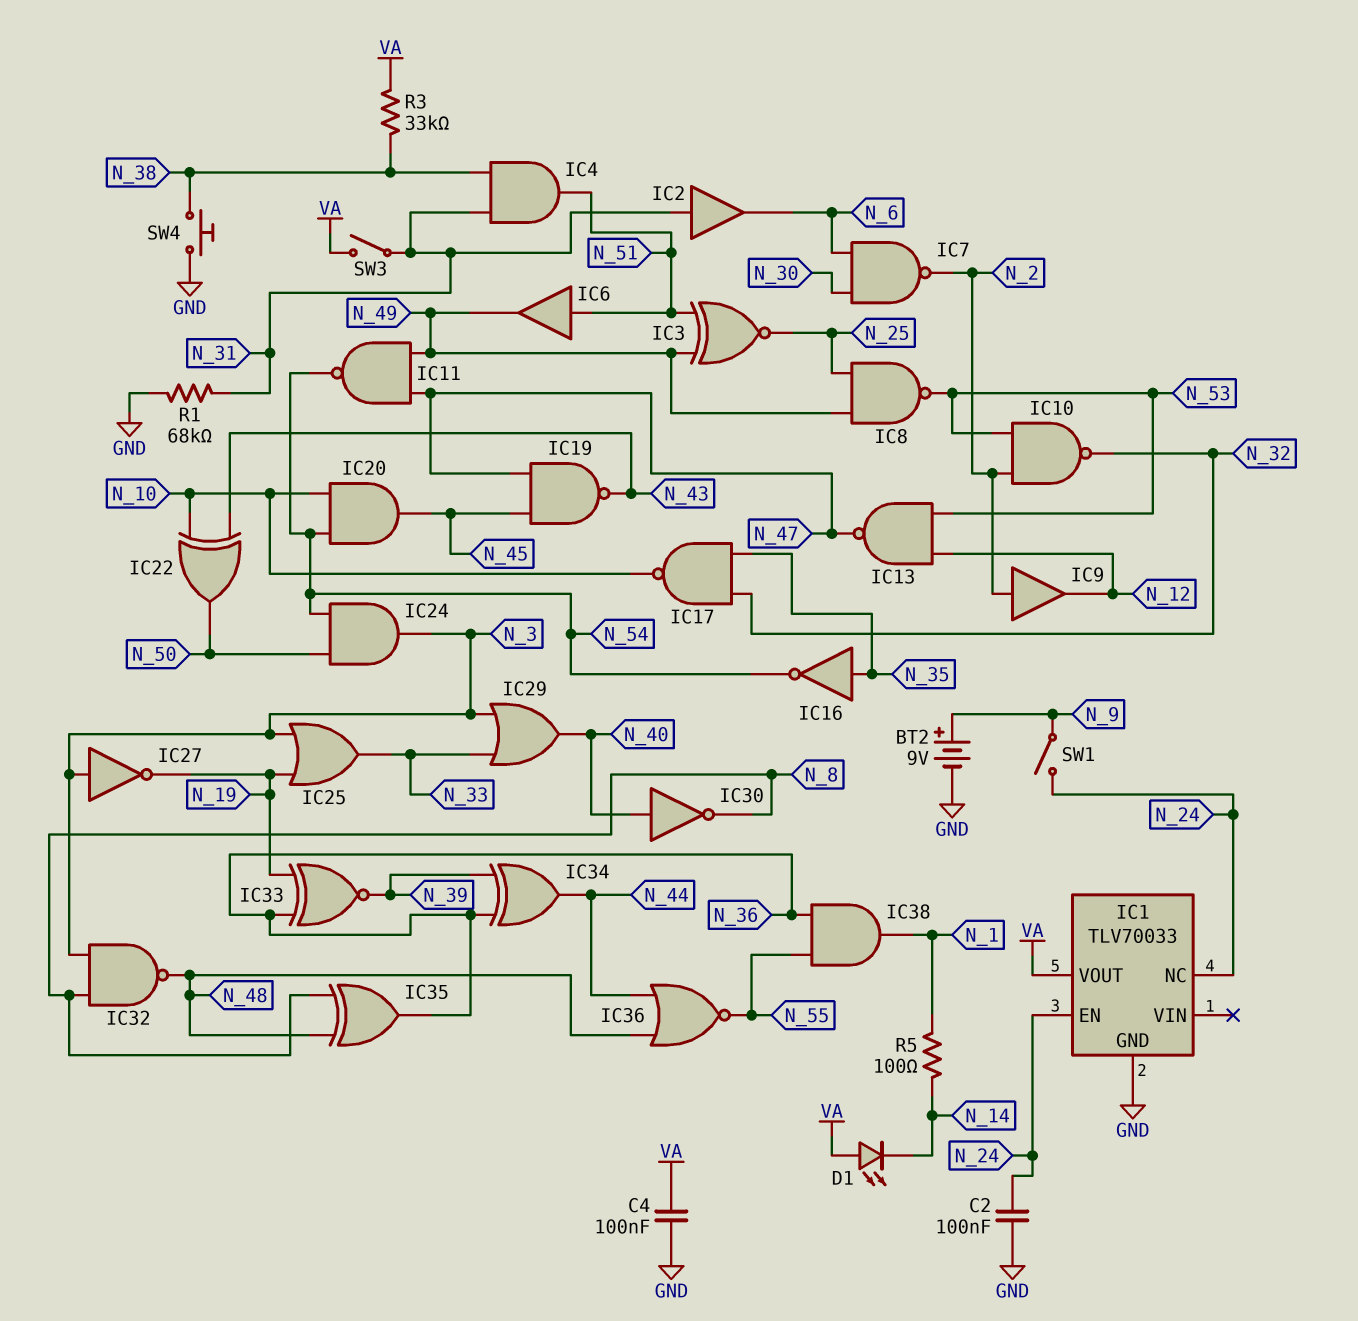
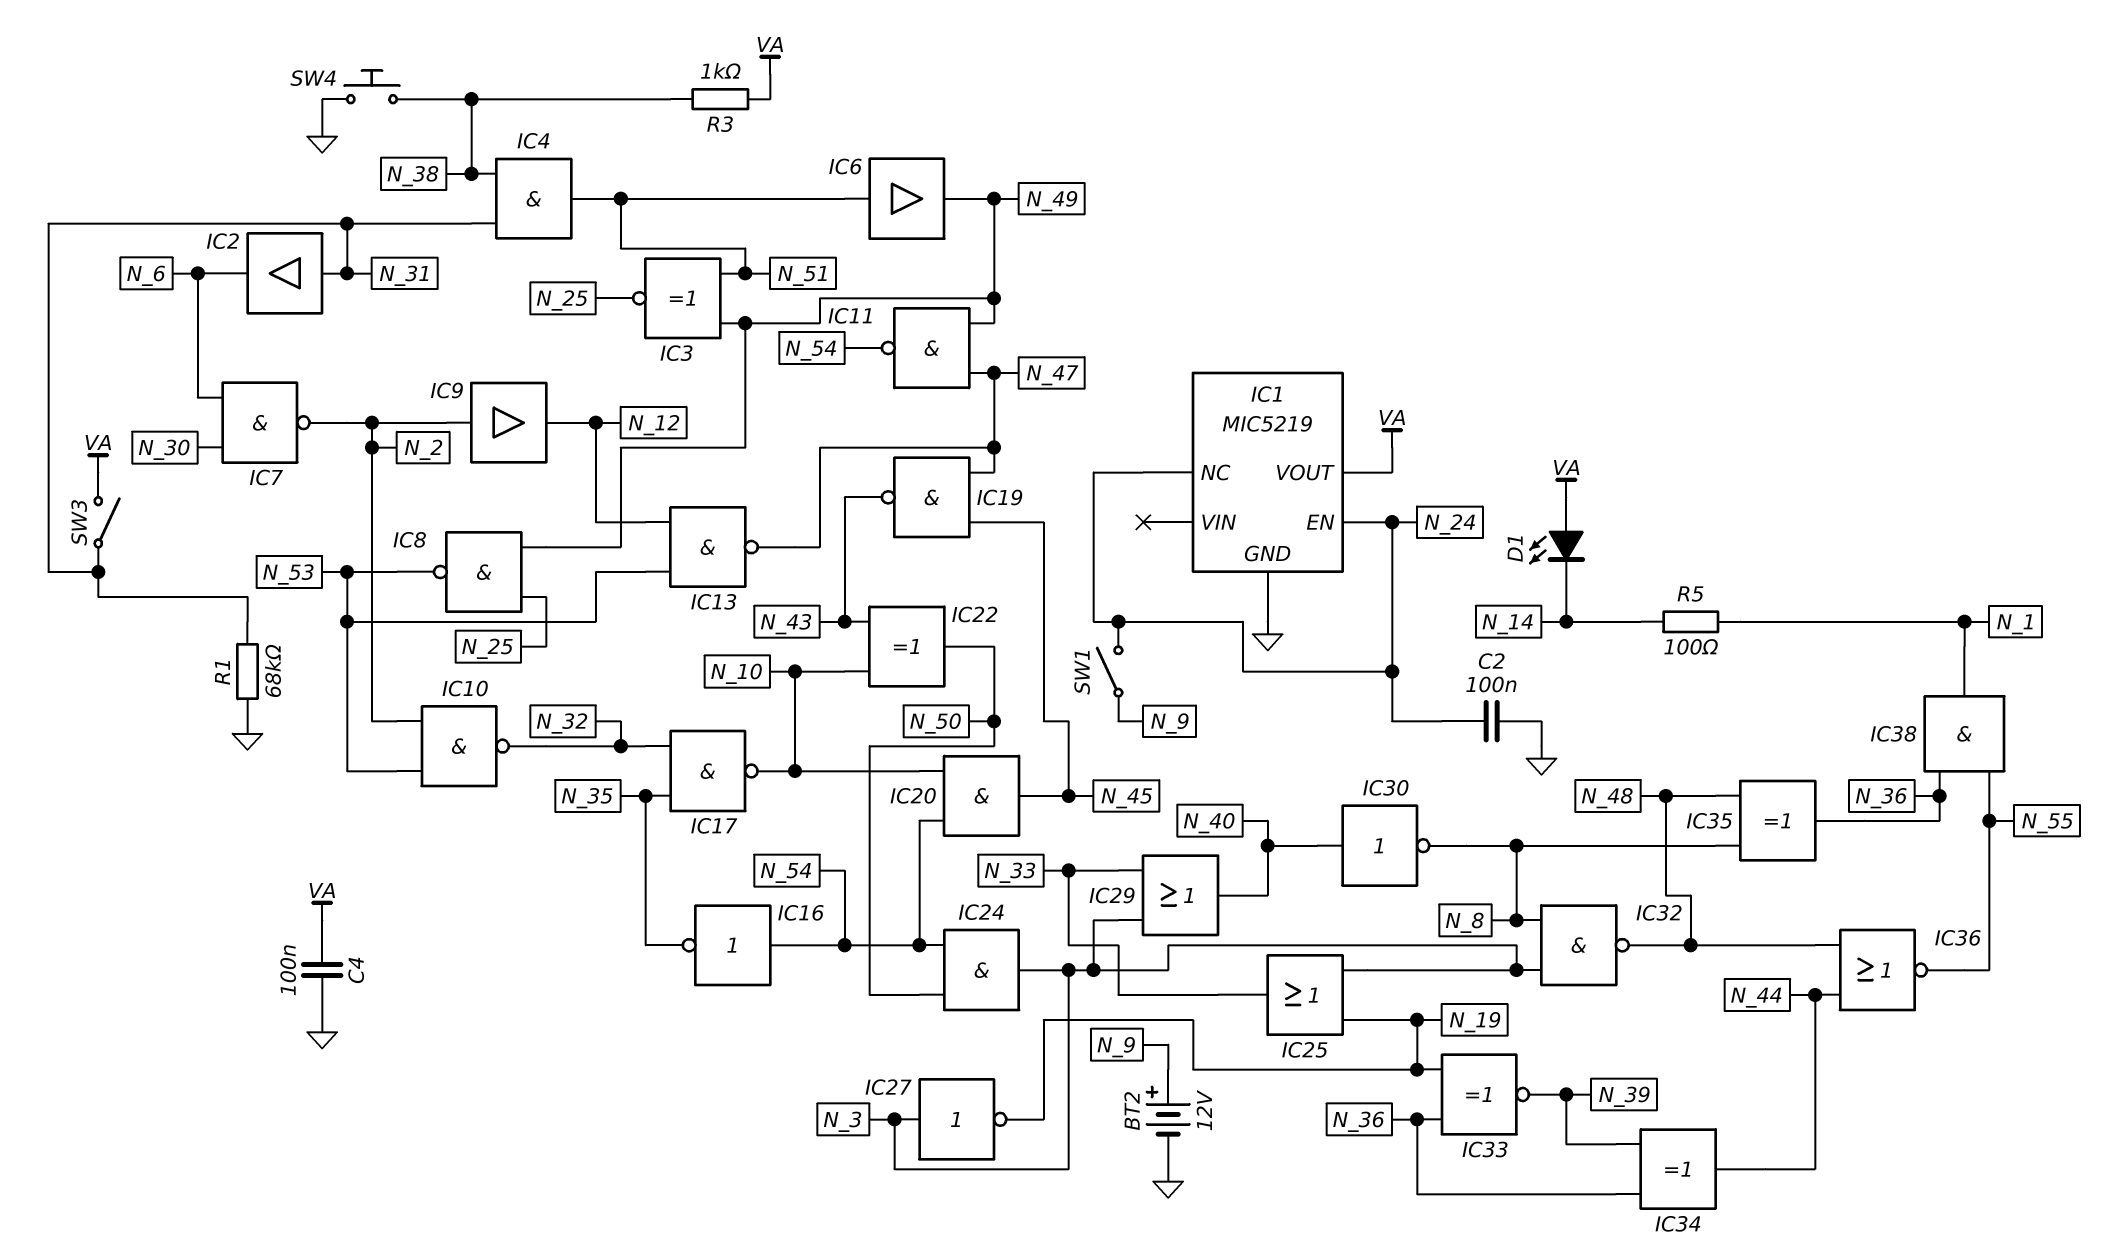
BT2: 9V (plus N_9, minus GND) -> 12V (plus N_9, minus GND)
IC1: TLV70033 -> MIC5219
IC16: NOT (in N_35, out N_54) -> NOT (in N_54, out N_35)
R3: 33k (N_38, VA) -> 1k (N_38, VA)

